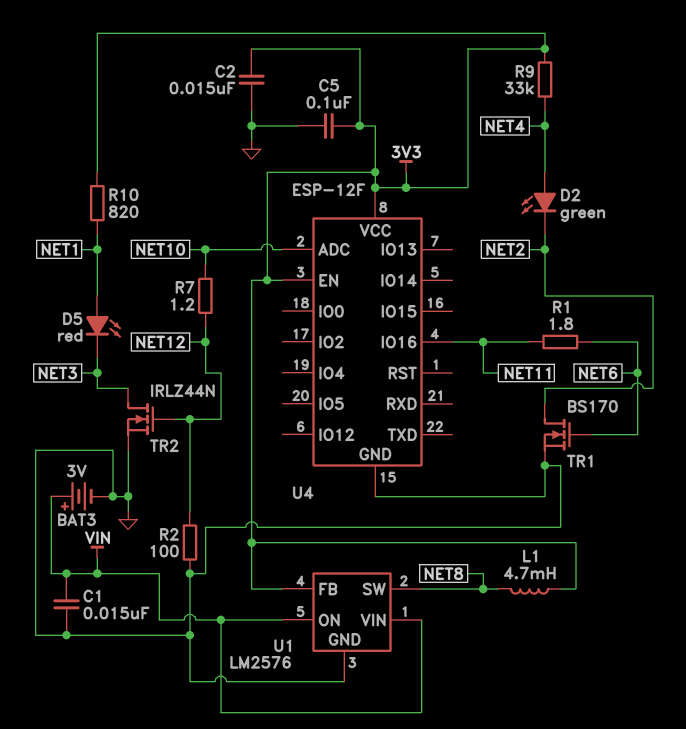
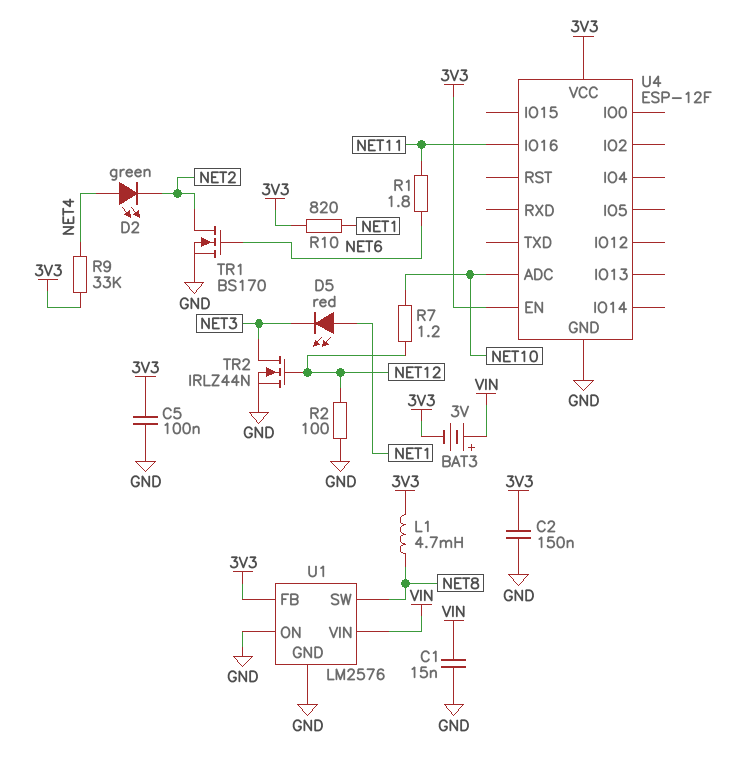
BAT3: 3V (plus VIN, minus GND) -> 3V (plus VIN, minus 3V3)
C2: 15nF (3V3, GND) -> 150nF (3V3, GND)
U1 pin ON: VIN -> GND

